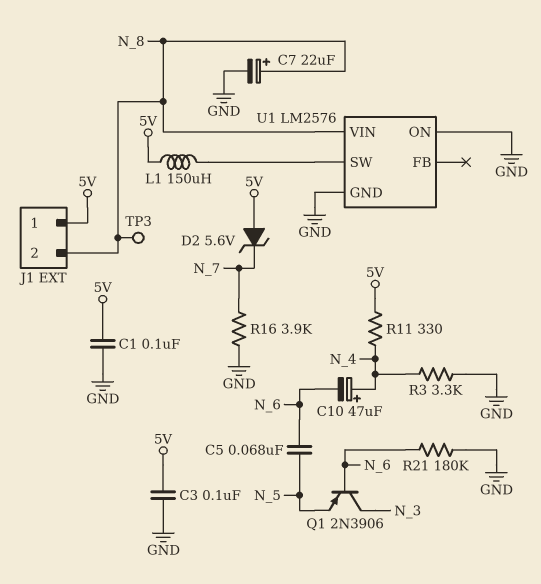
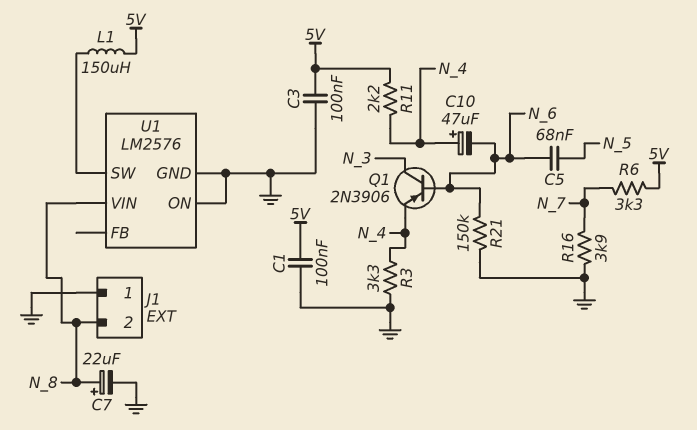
D2: zener 5.6V (A 5V, K N_7) -> none
J1 pin 1: 5V -> GND
Q1: PNP 2N3906 (B N_6, C N_3, E N_5) -> PNP 2N3906 (B N_6, C N_3, E N_4)
R6: none -> 3.3k (5V, N_7)
R11: 330 (5V, N_4) -> 2.2k (5V, N_4)
R21: 180k (GND, N_6) -> 150k (GND, N_6)
TP3: test point (N_8) -> none

